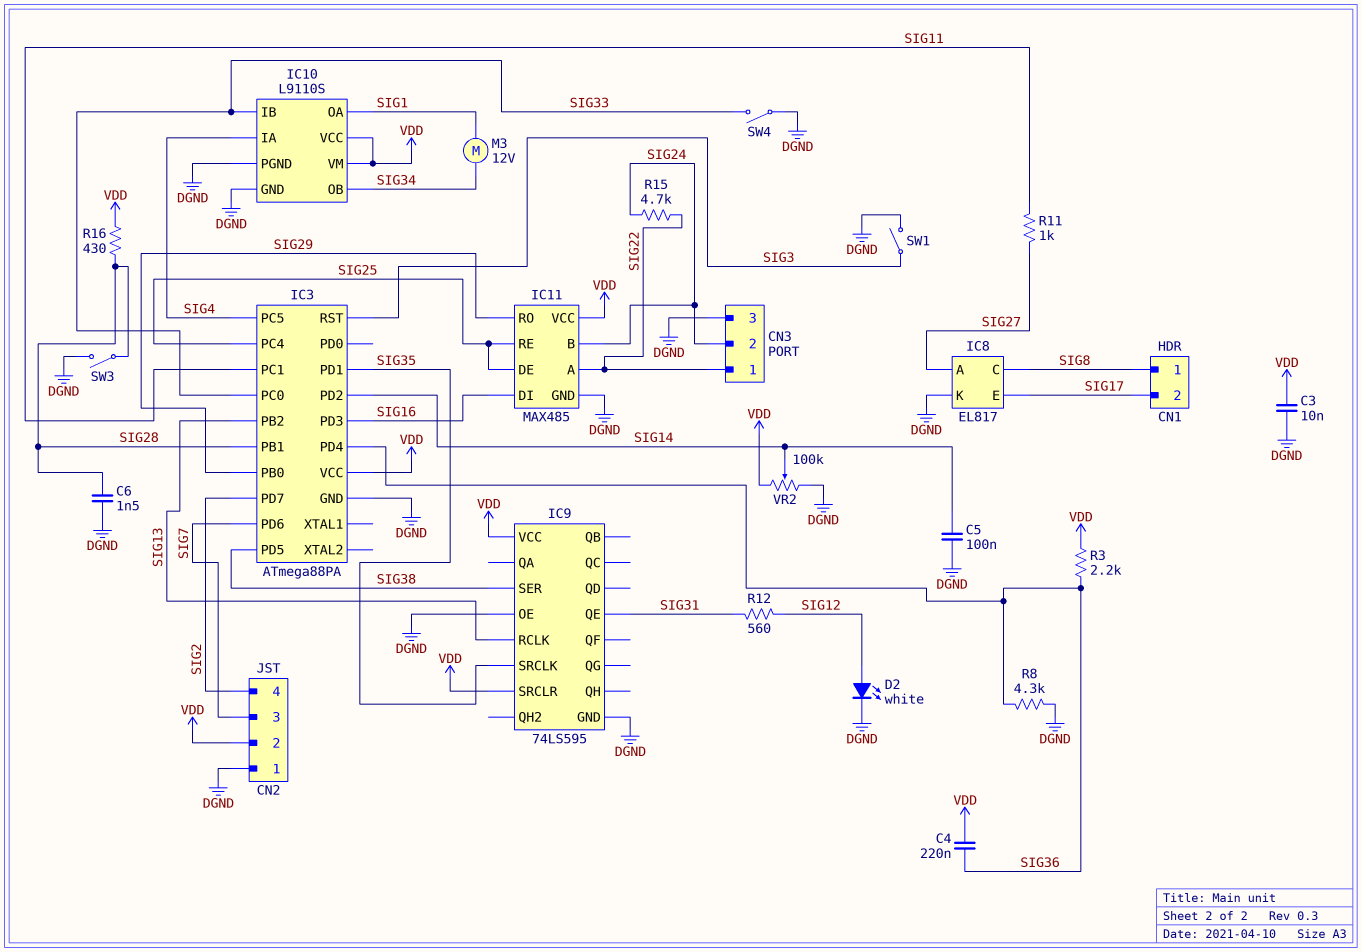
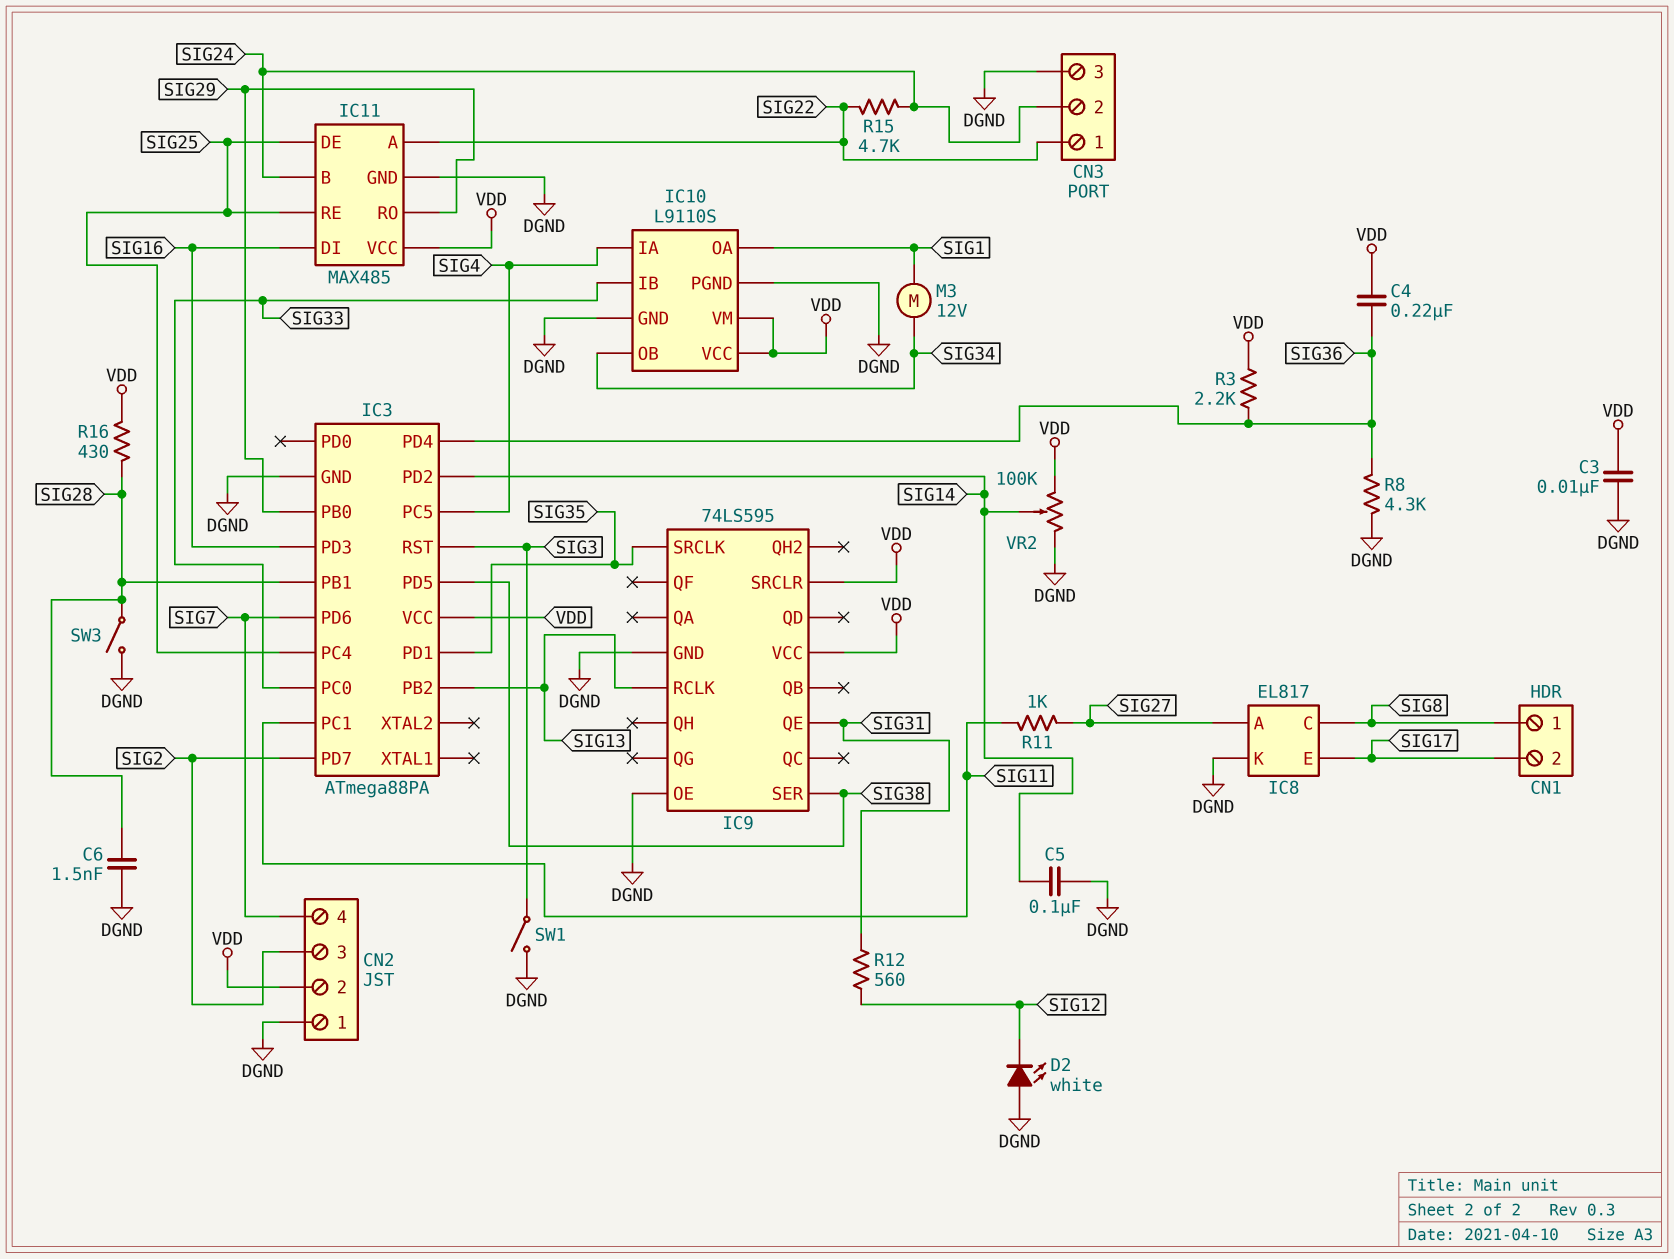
CN2 pin 3: SIG7 -> SIG2
CN2 pin 4: SIG2 -> SIG7
D2: LED white (A SIG12, K DGND) -> LED white (A DGND, K SIG12)
SW4: switch (DGND, SIG33) -> none

